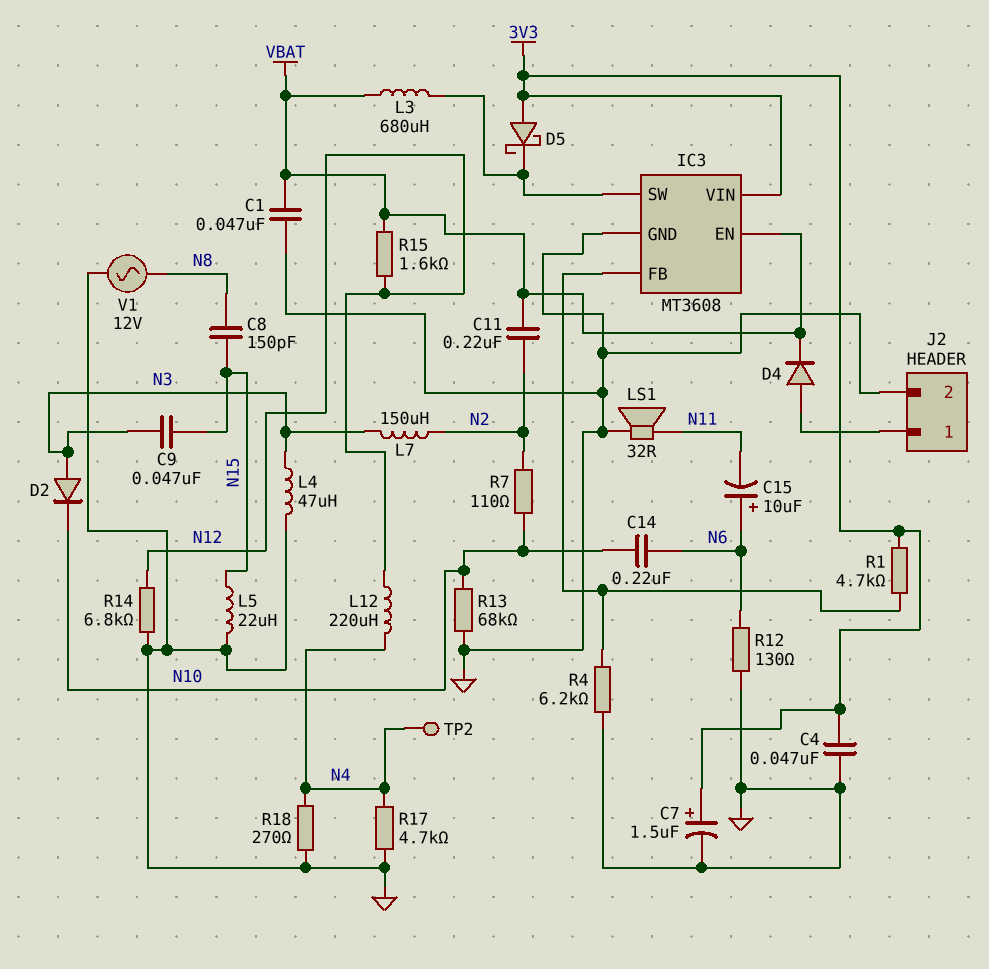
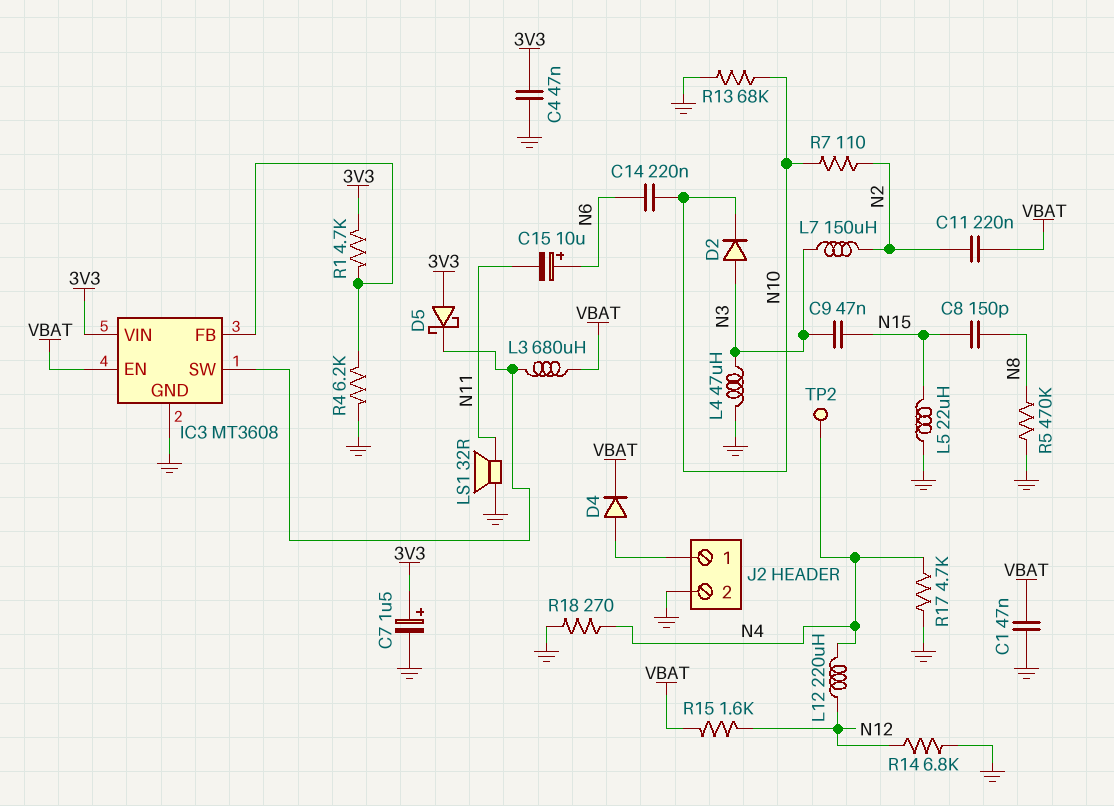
R5: none -> 470k (GND, N8)
R12: 130 (GND, N6) -> none
V1: AC 12V (GND, N8) -> none

